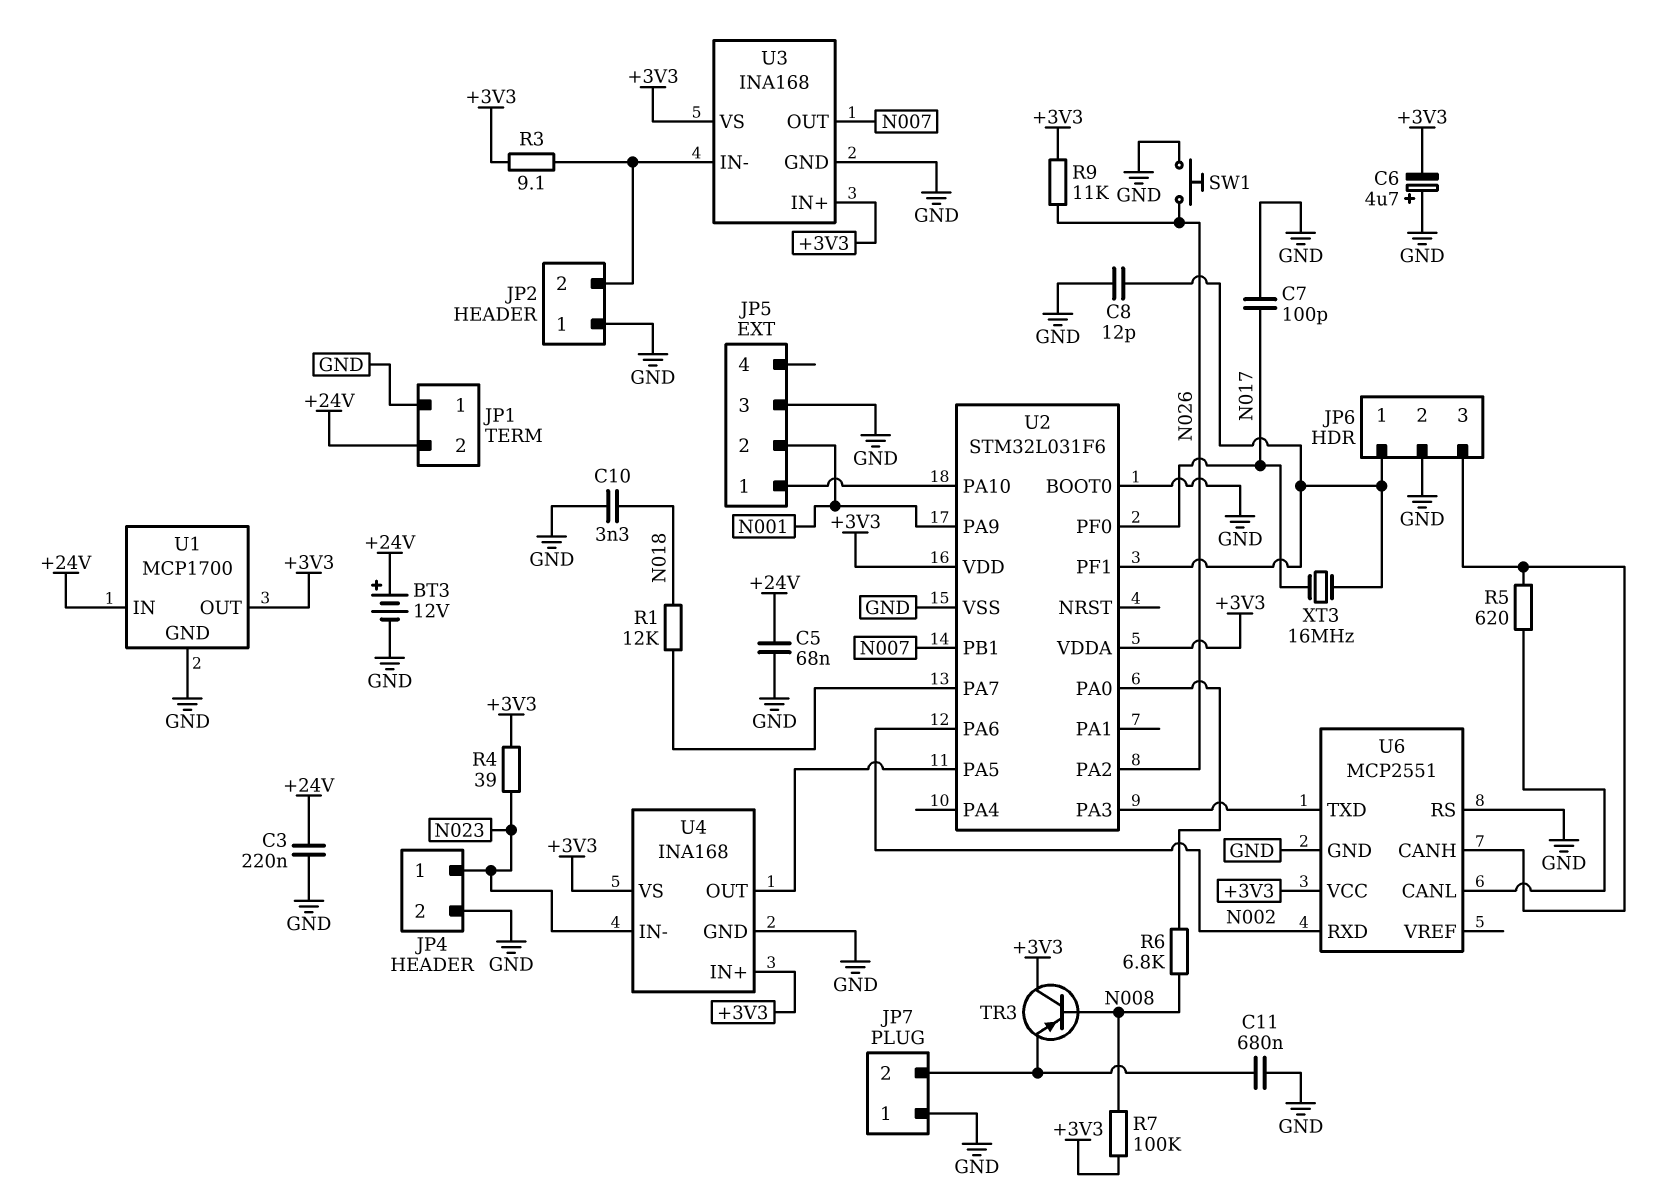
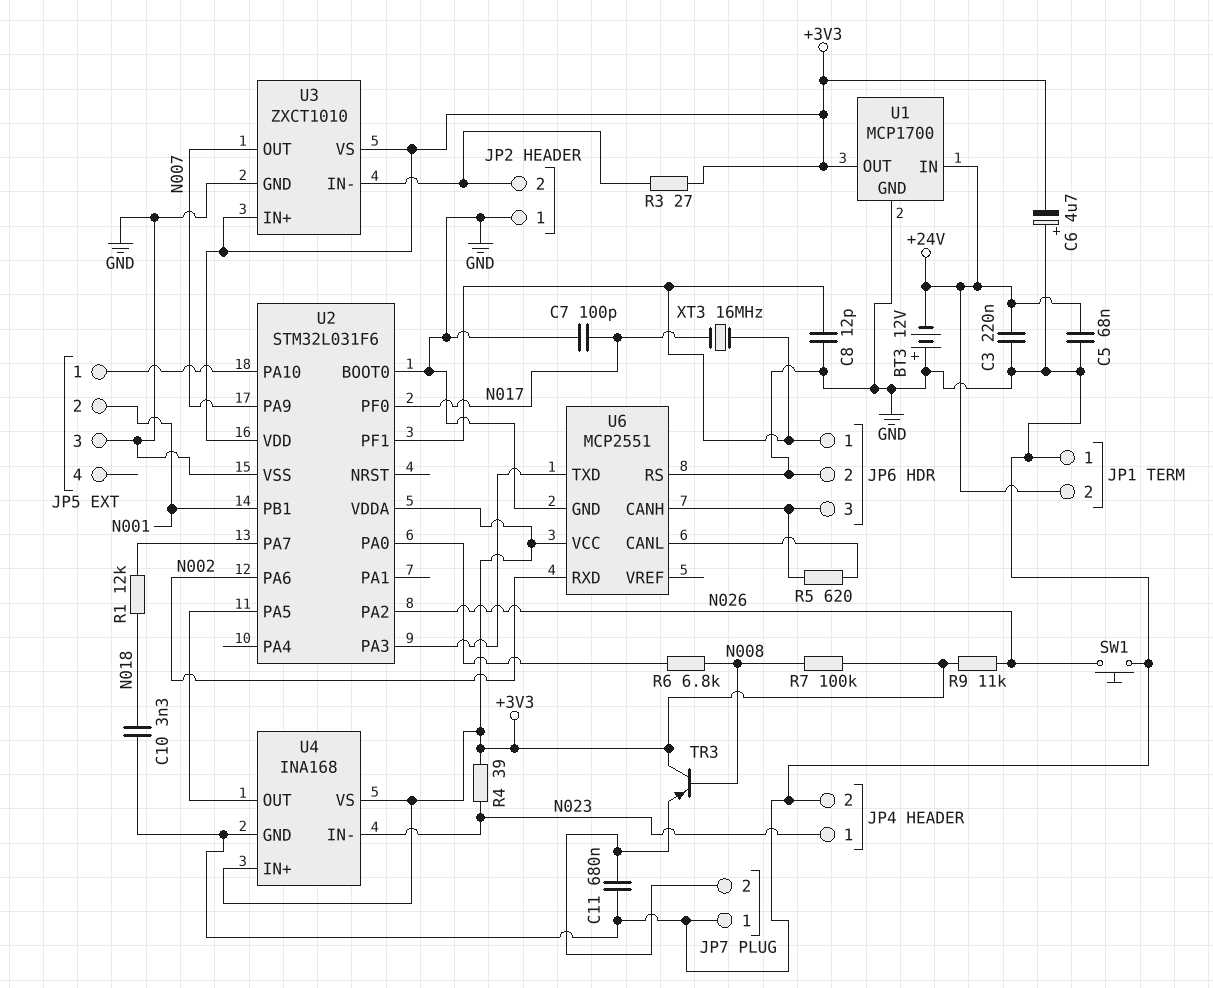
BT3: 12V (plus +24V, minus GND) -> 12V (plus GND, minus +24V)
R3: 9.1 (+3V3, JP2/2) -> 27 (+3V3, JP2/2)
U2 pin PA9: N001 -> N007
U2 pin PB1: N007 -> N001
U3: INA168 -> ZXCT1010

